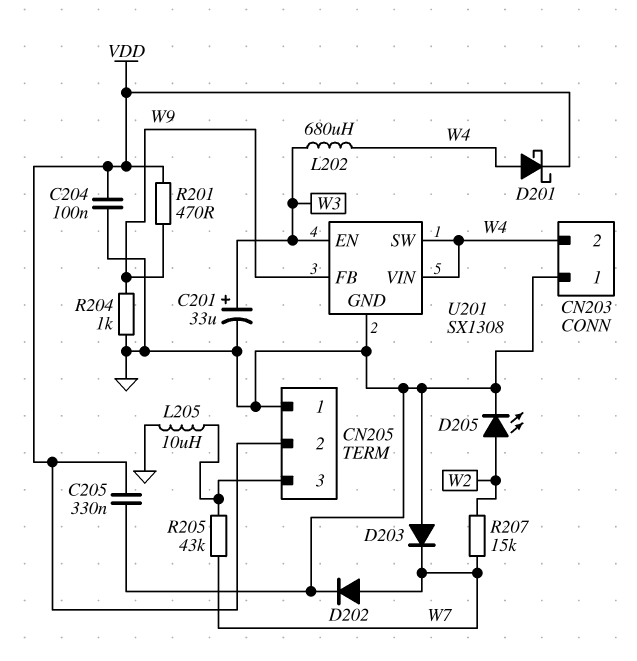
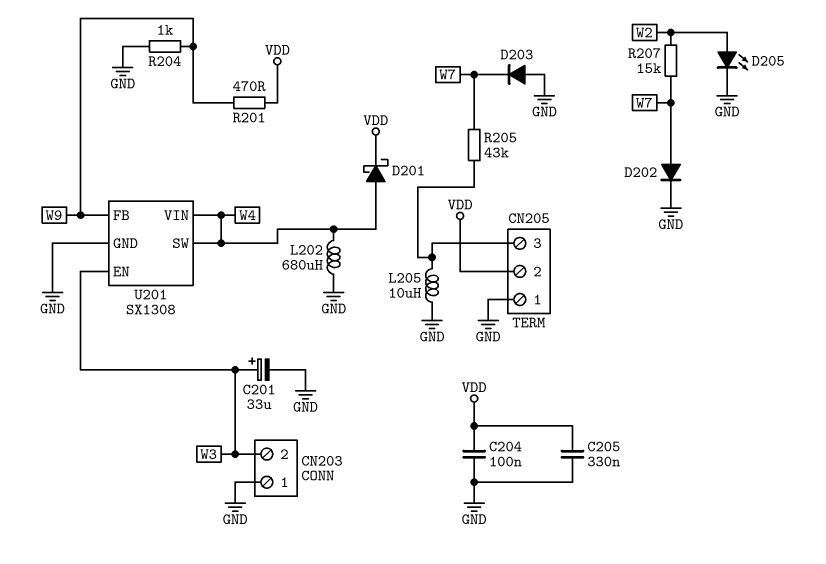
CN203 pin 2: W4 -> W3
L202: 680uH (W3, W4) -> 680uH (GND, W4)

